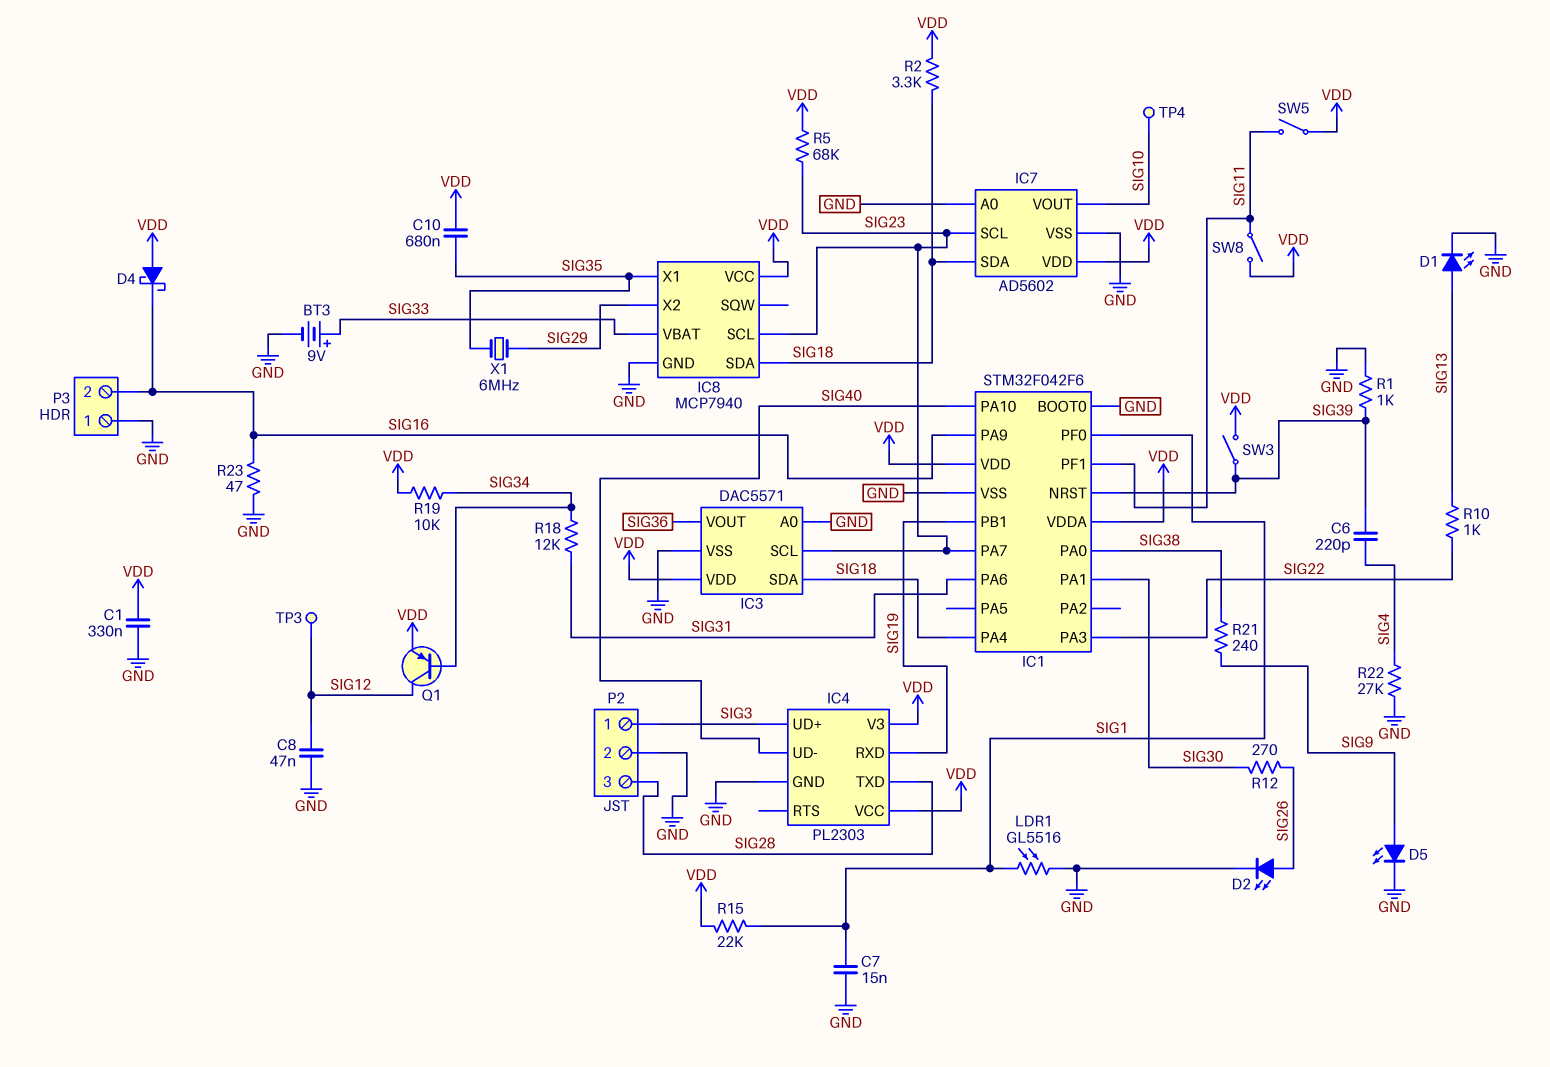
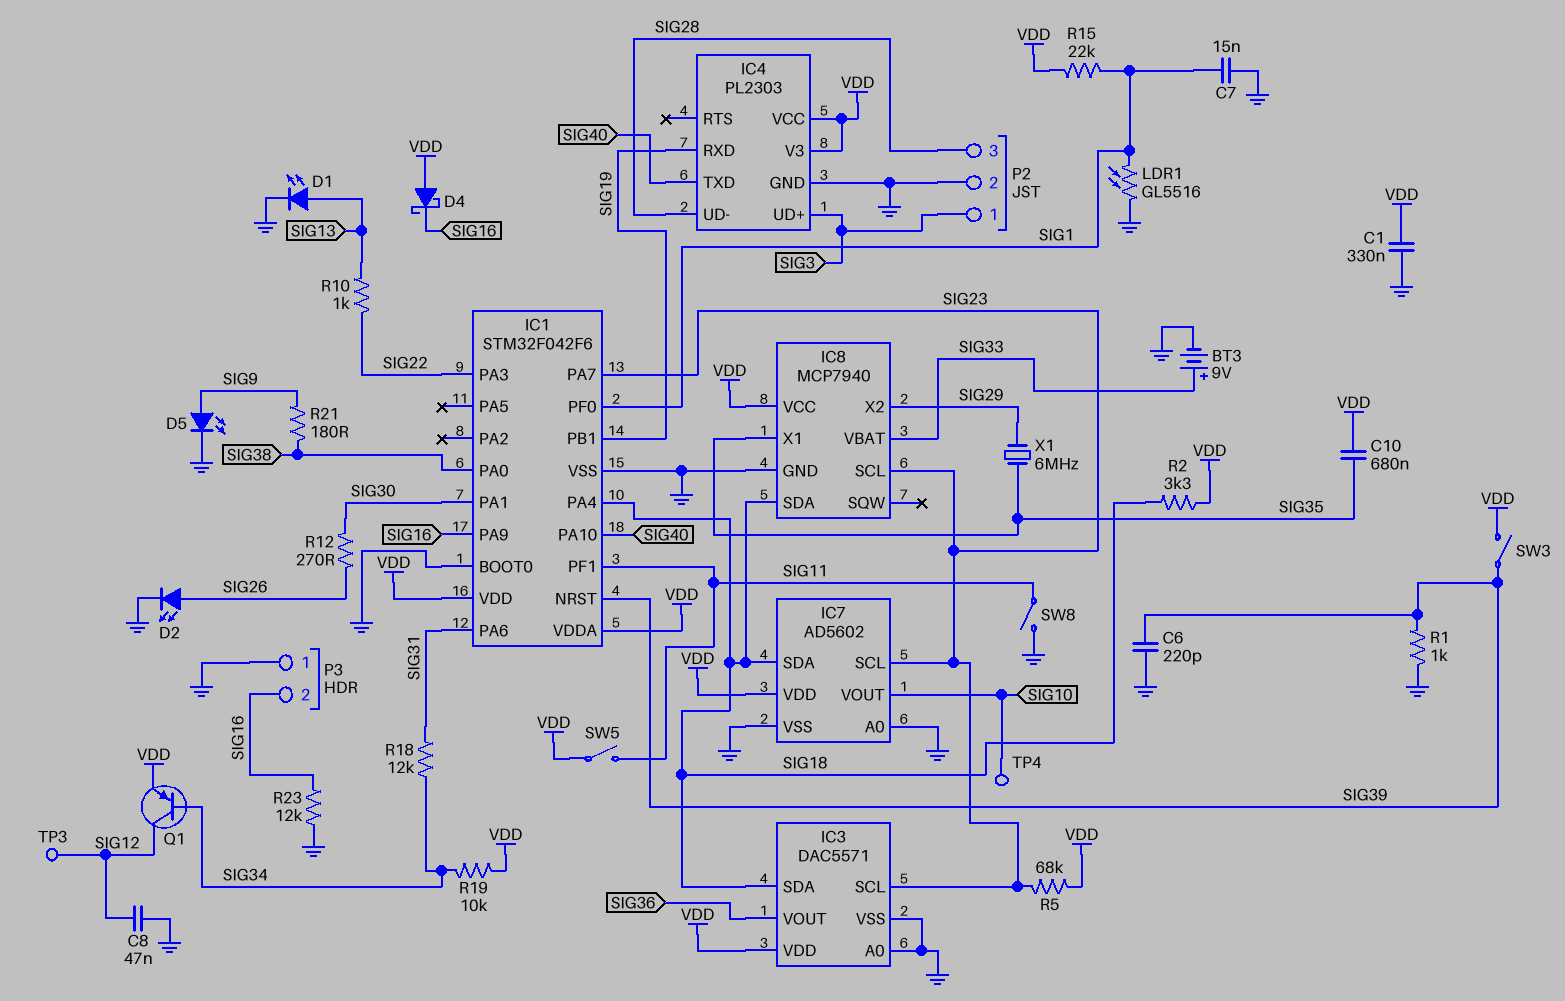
C6: 220pF (SIG4, SIG39) -> 220pF (GND, SIG39)
IC4 pin TXD: SIG28 -> SIG40
IC4 pin UD-: SIG40 -> SIG28
R21: 240 (SIG9, SIG38) -> 180 (SIG9, SIG38)
R22: 27k (GND, SIG4) -> none
R23: 47 (GND, SIG16) -> 12k (GND, SIG16)
SW8: switch (SIG11, VDD) -> switch (GND, SIG11)

